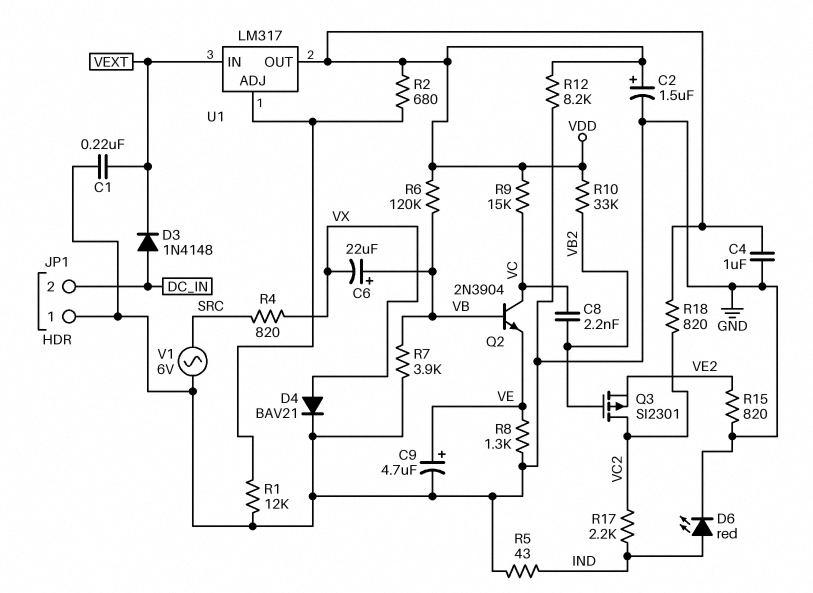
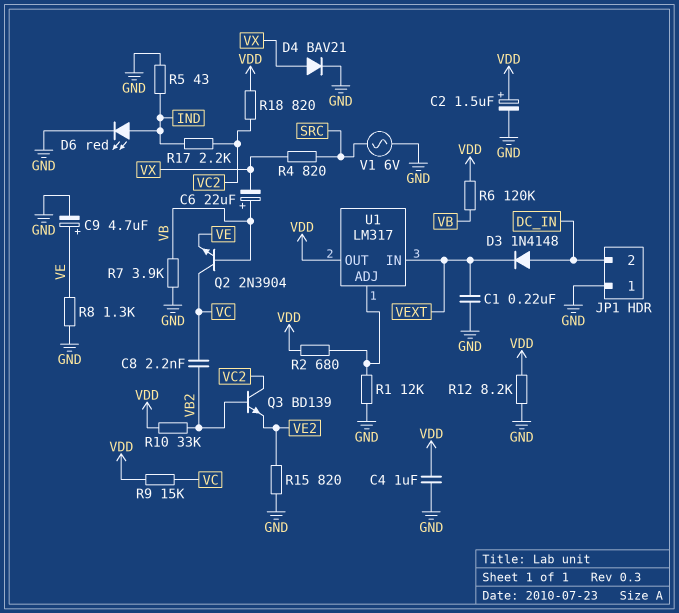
Q3: PMOS SI2301 (G VB2, D VC2, S VE2) -> NPN BD139 (B VB2, C VC2, E VE2)

